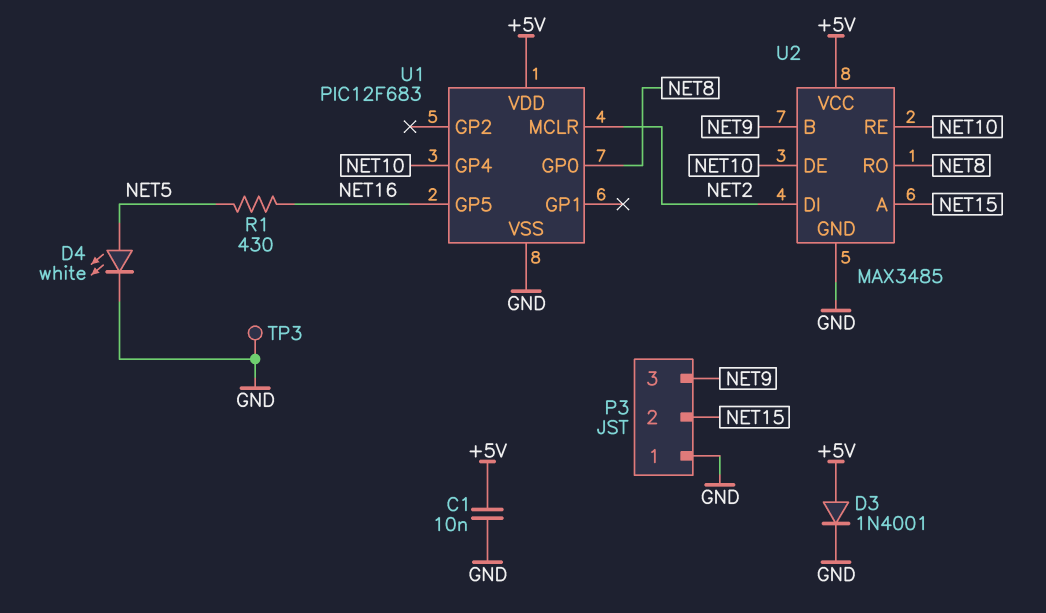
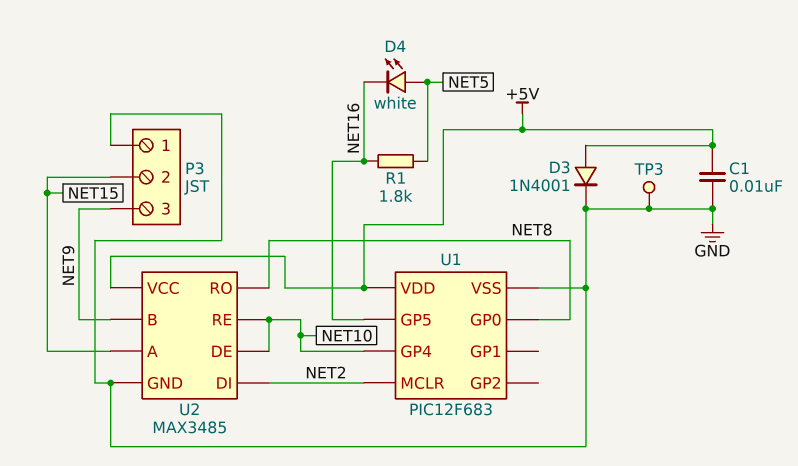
D4: LED white (A NET5, K GND) -> LED white (A NET5, K NET16)
R1: 430 (NET5, NET16) -> 1.8k (NET5, NET16)

